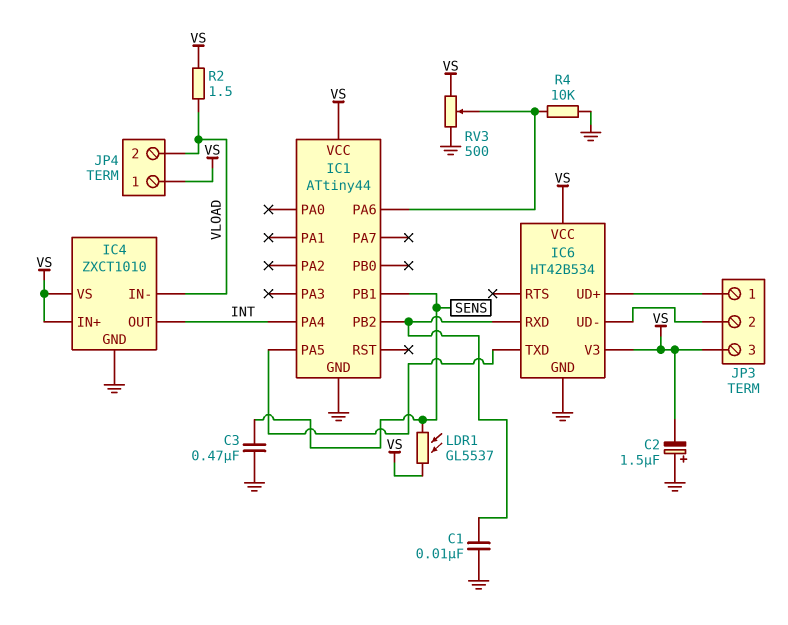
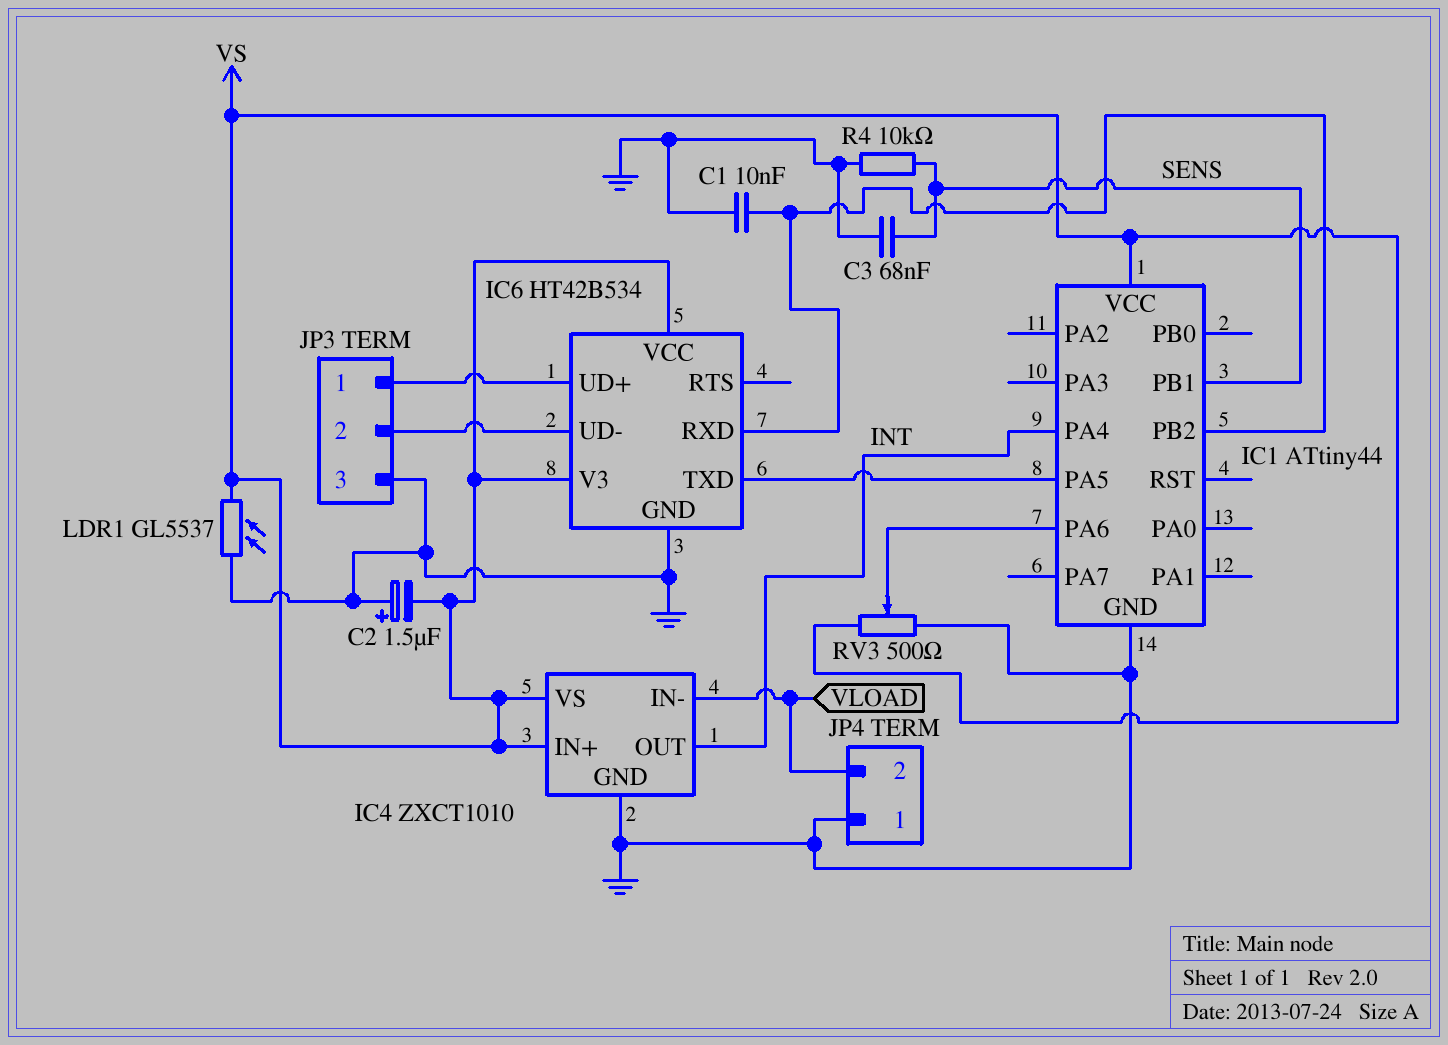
C3: 470nF (GND, SENS) -> 68nF (GND, SENS)
JP3 pin 3: VS -> GND
JP4 pin 1: VS -> GND
LDR1: GL5537 (SENS, VS) -> GL5537 (GND, VS)
R2: 1.5 (VLOAD, VS) -> none
R4: 10k (GND, IC1/PA6) -> 10k (GND, SENS)

